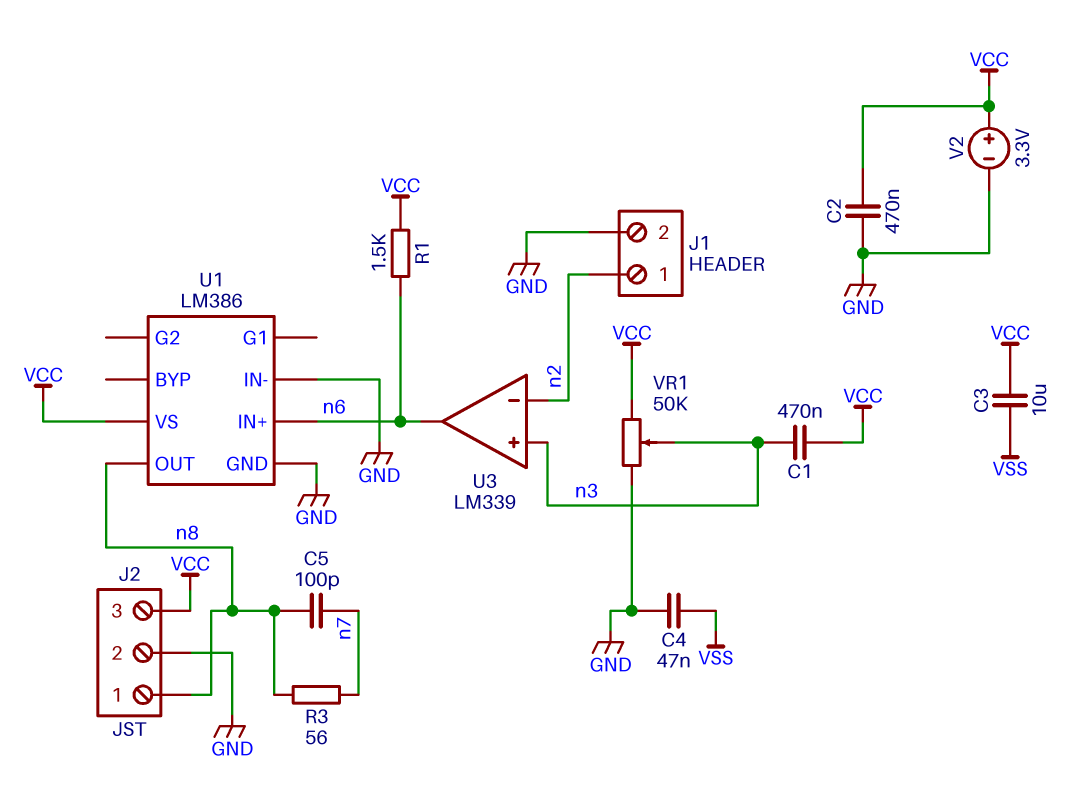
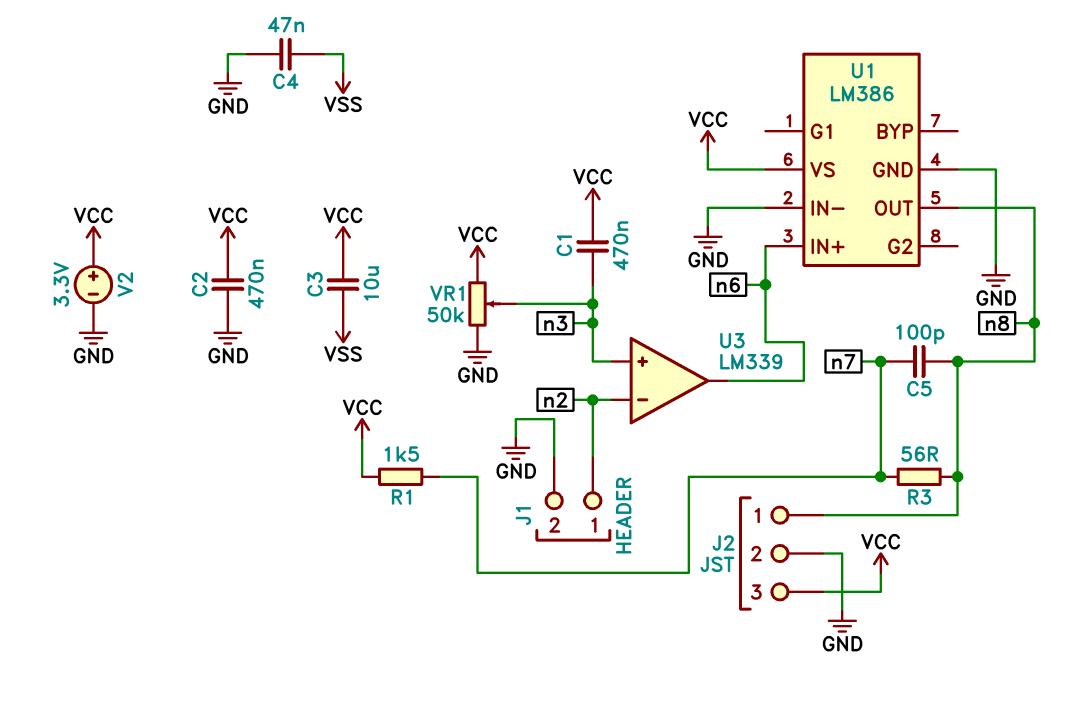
R1: 1.5k (VCC, n6) -> 1.5k (VCC, n7)

